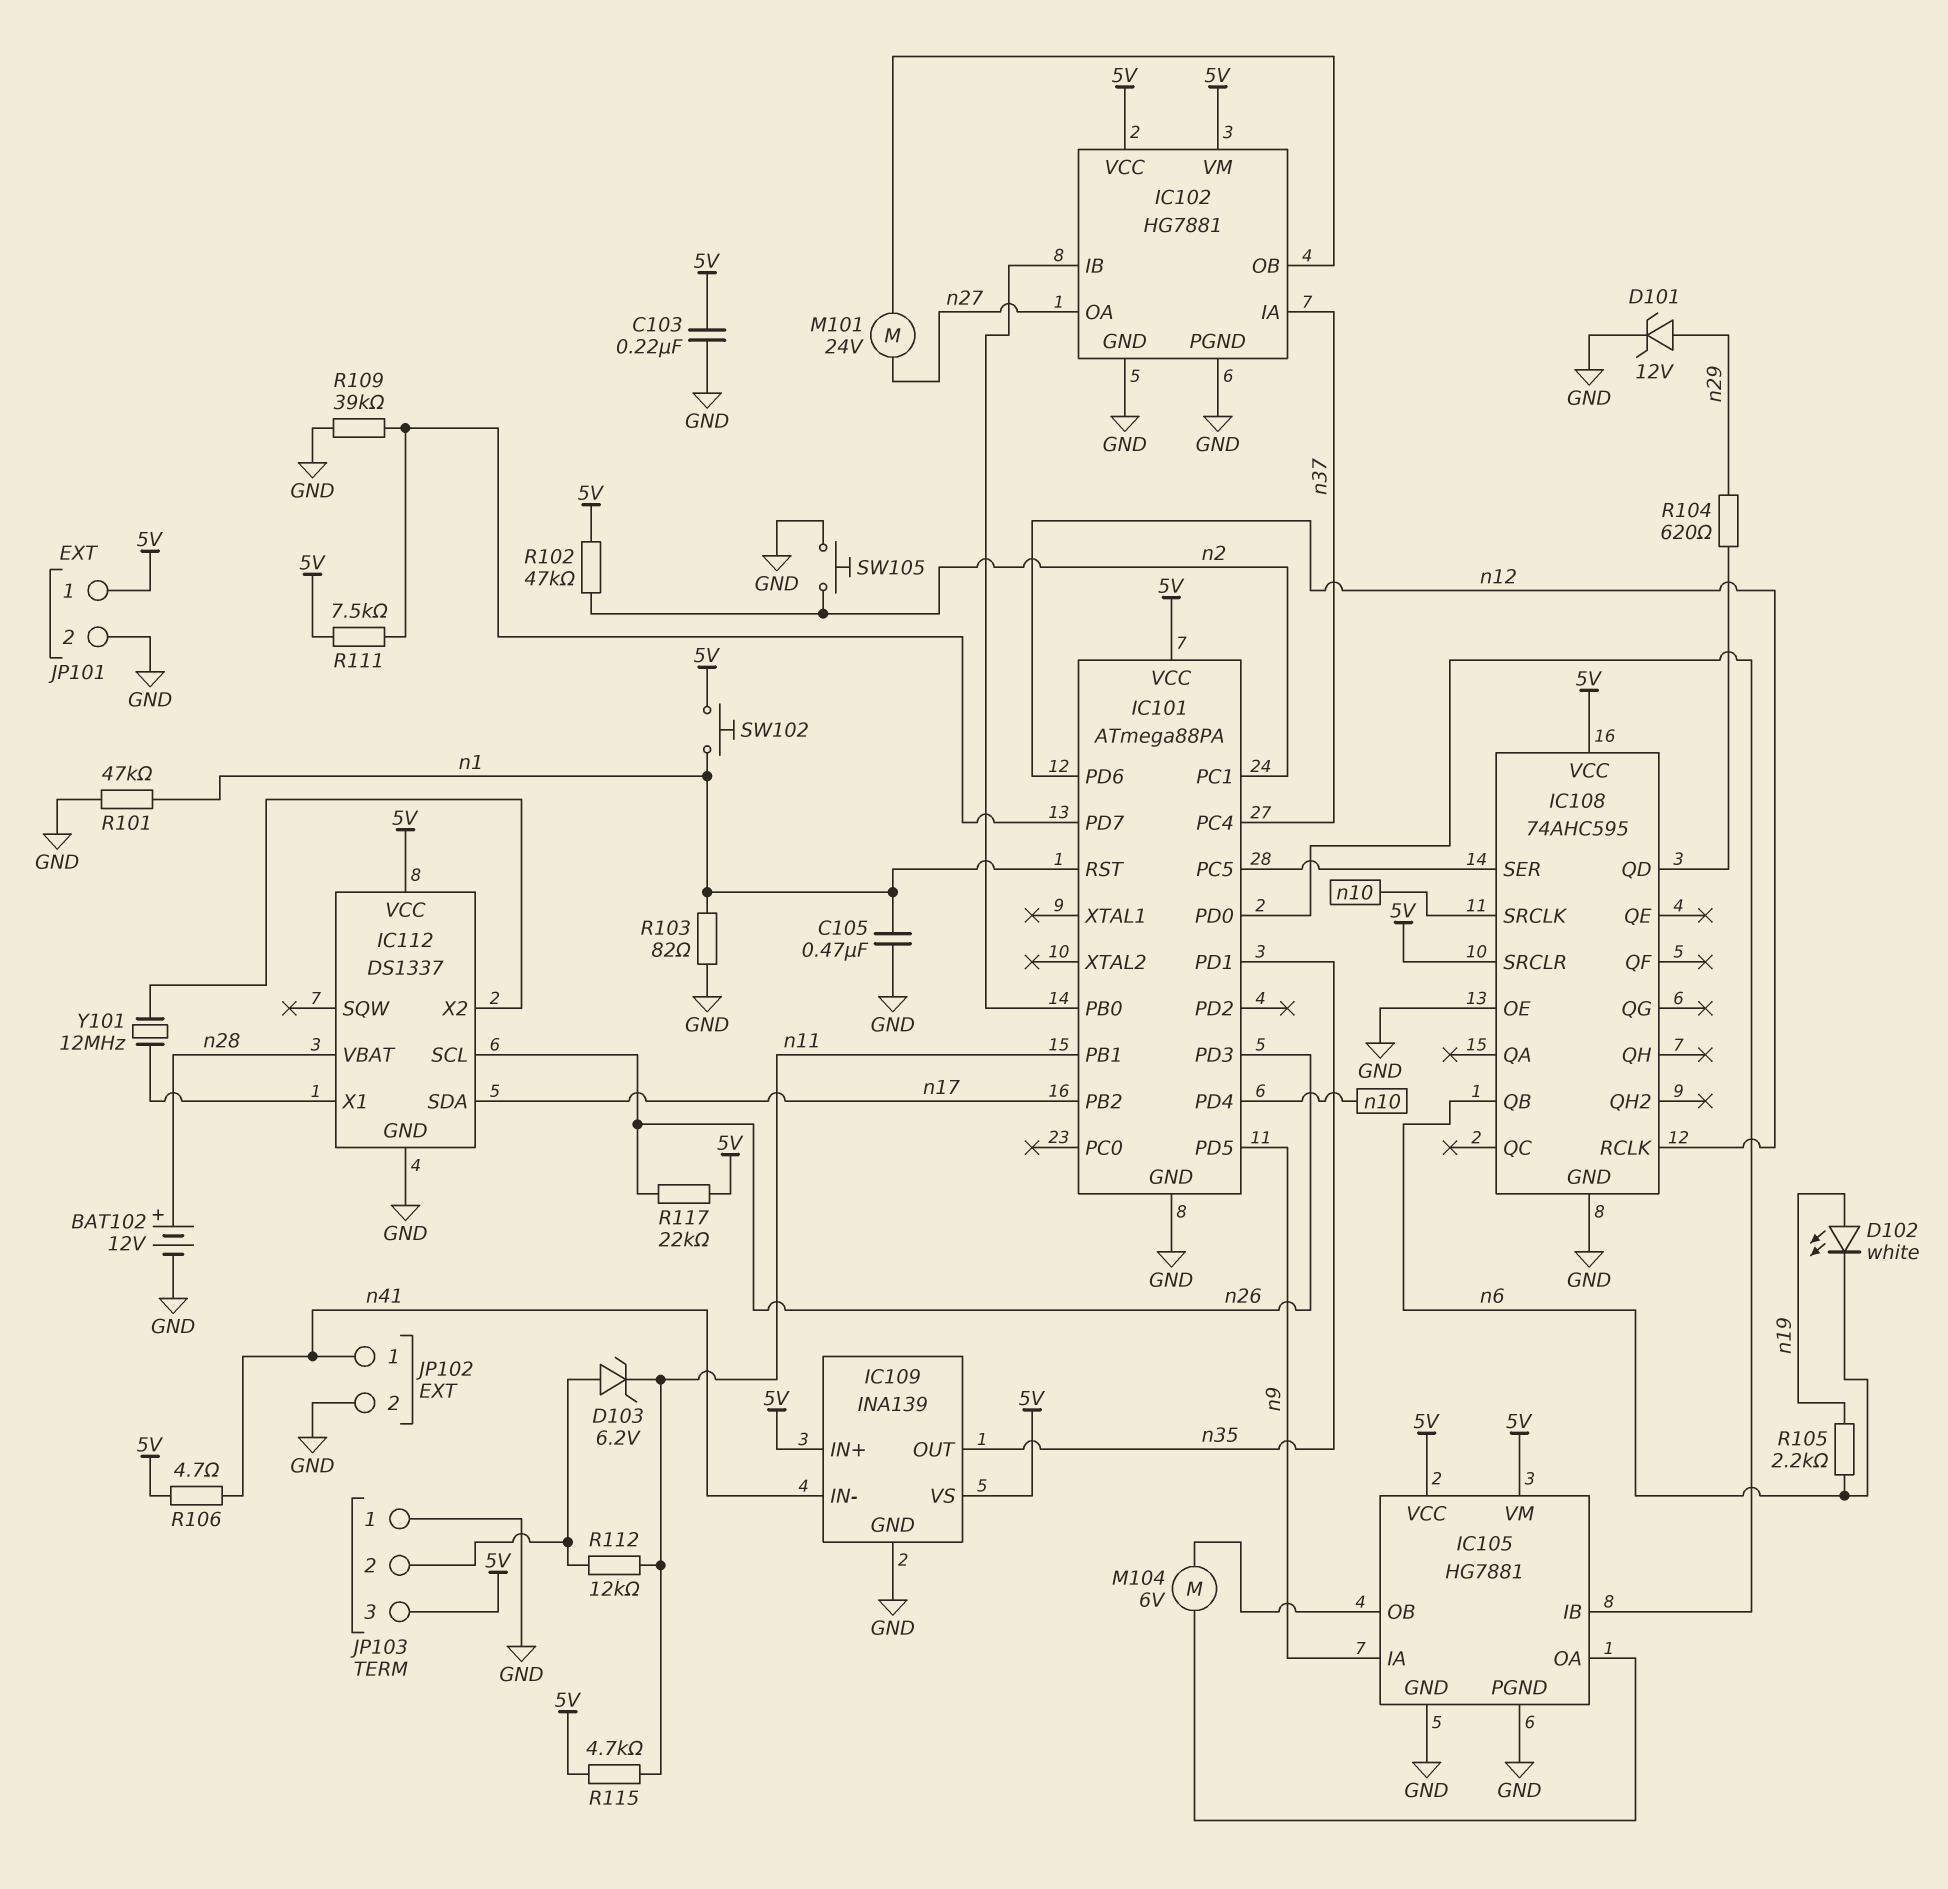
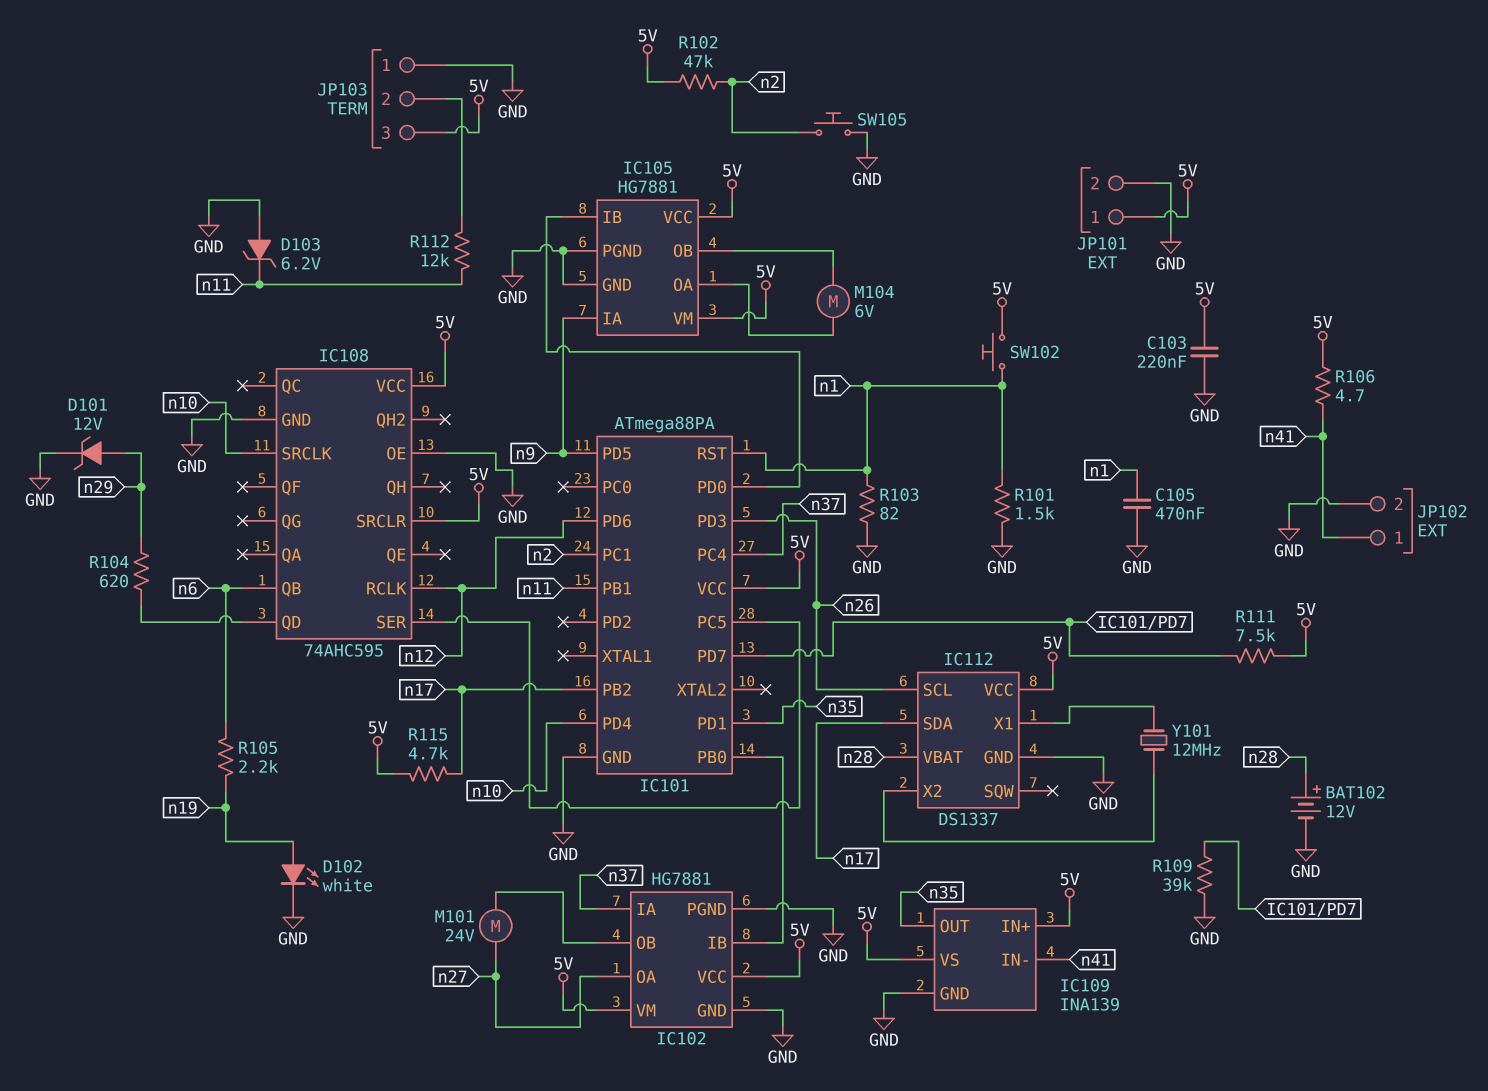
D102: LED white (A n19, K n6) -> LED white (A n19, K GND)
D103: zener 6.2V (A JP103/2, K n11) -> zener 6.2V (A GND, K n11)
R101: 47k (GND, n1) -> 1.5k (GND, n1)
R115: 4.7k (5V, n11) -> 4.7k (5V, n17)
R117: 22k (5V, n26) -> none

